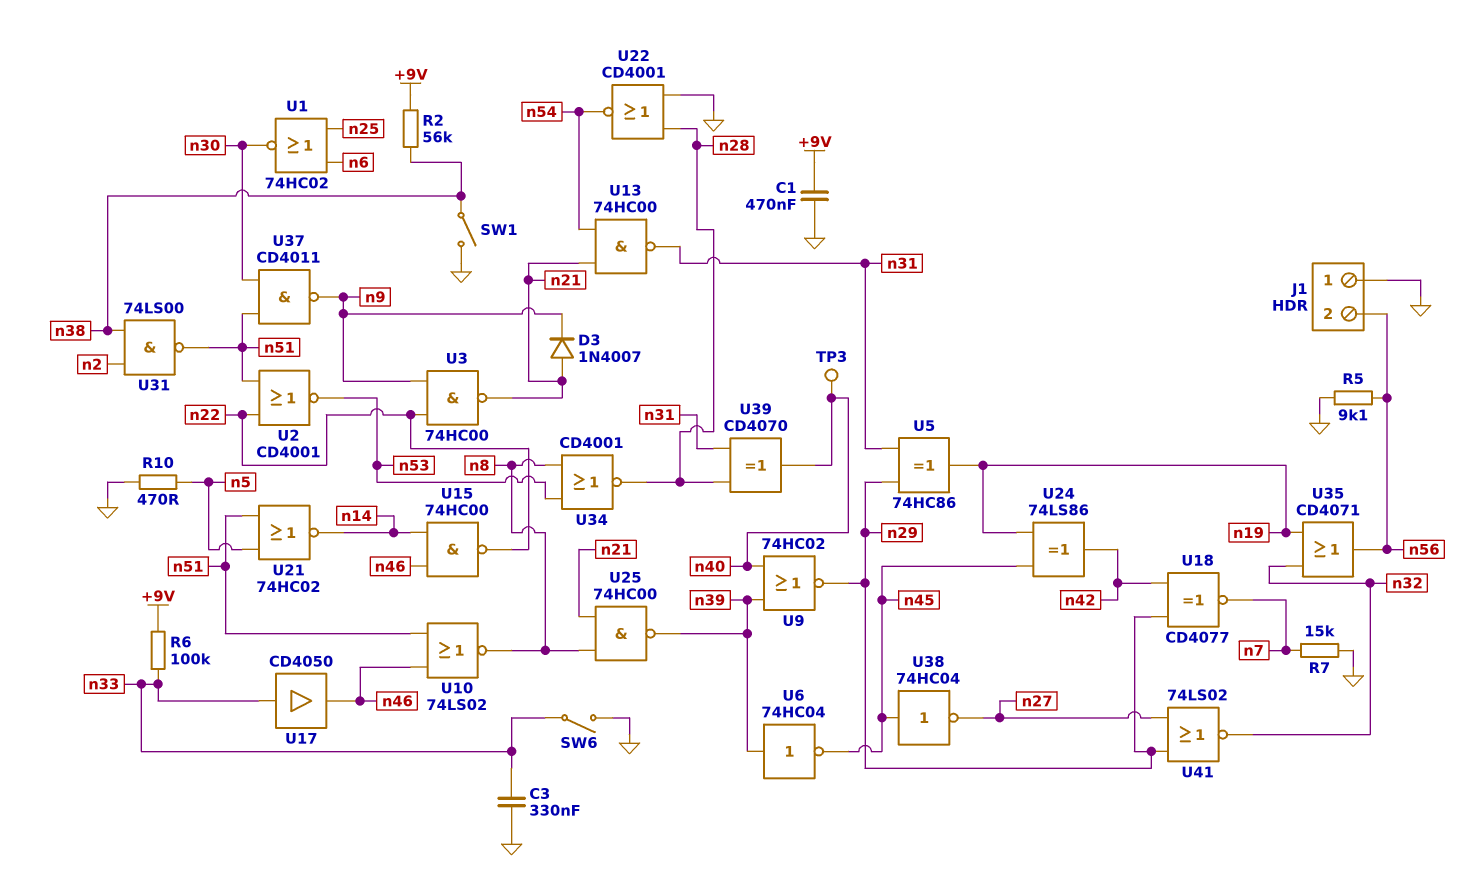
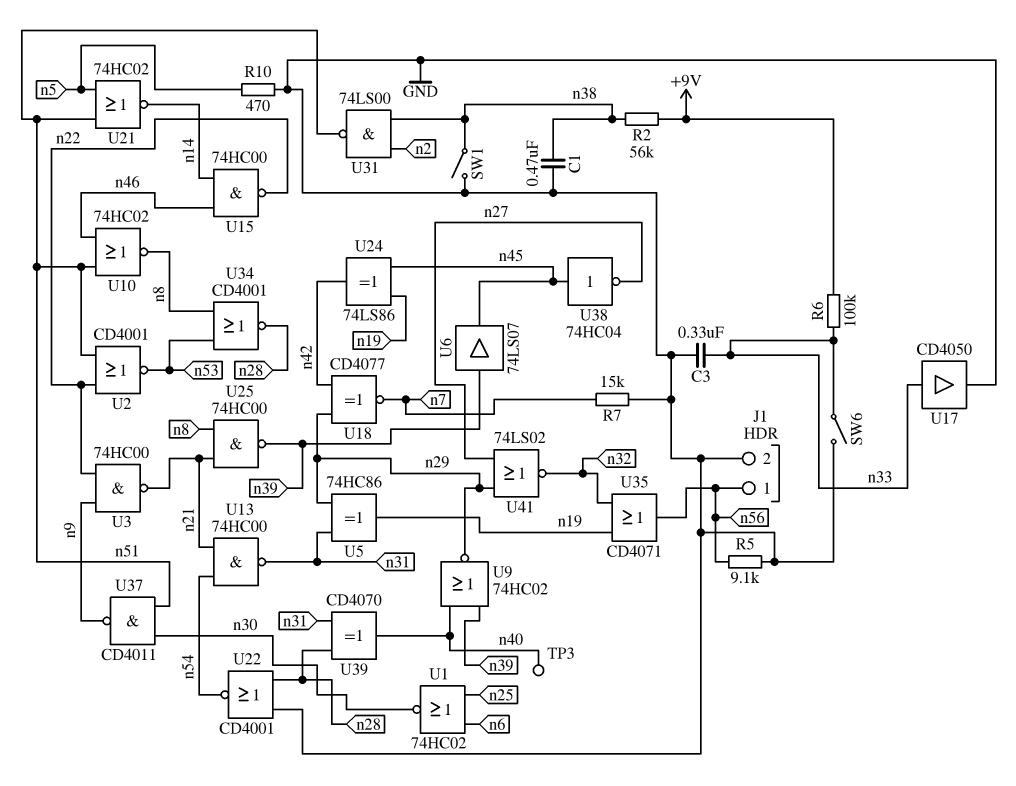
C1: 470nF (+9V, GND) -> 470nF (GND, n38)
D3: diode 1N4007 (A n21, K n9) -> none
J1 pin 1: GND -> n56
J1 pin 2: n56 -> GND
U6: NOT 74HC04 (in n39, out n45) -> buffer 74LS07 (in n39, out n45)
U10: NOR 74LS02 (in n46, in n51, out n8) -> NOR 74HC02 (in n46, in n51, out n8)
U17: buffer CD4050 (in n33, out n46) -> buffer CD4050 (in n33, out GND)

